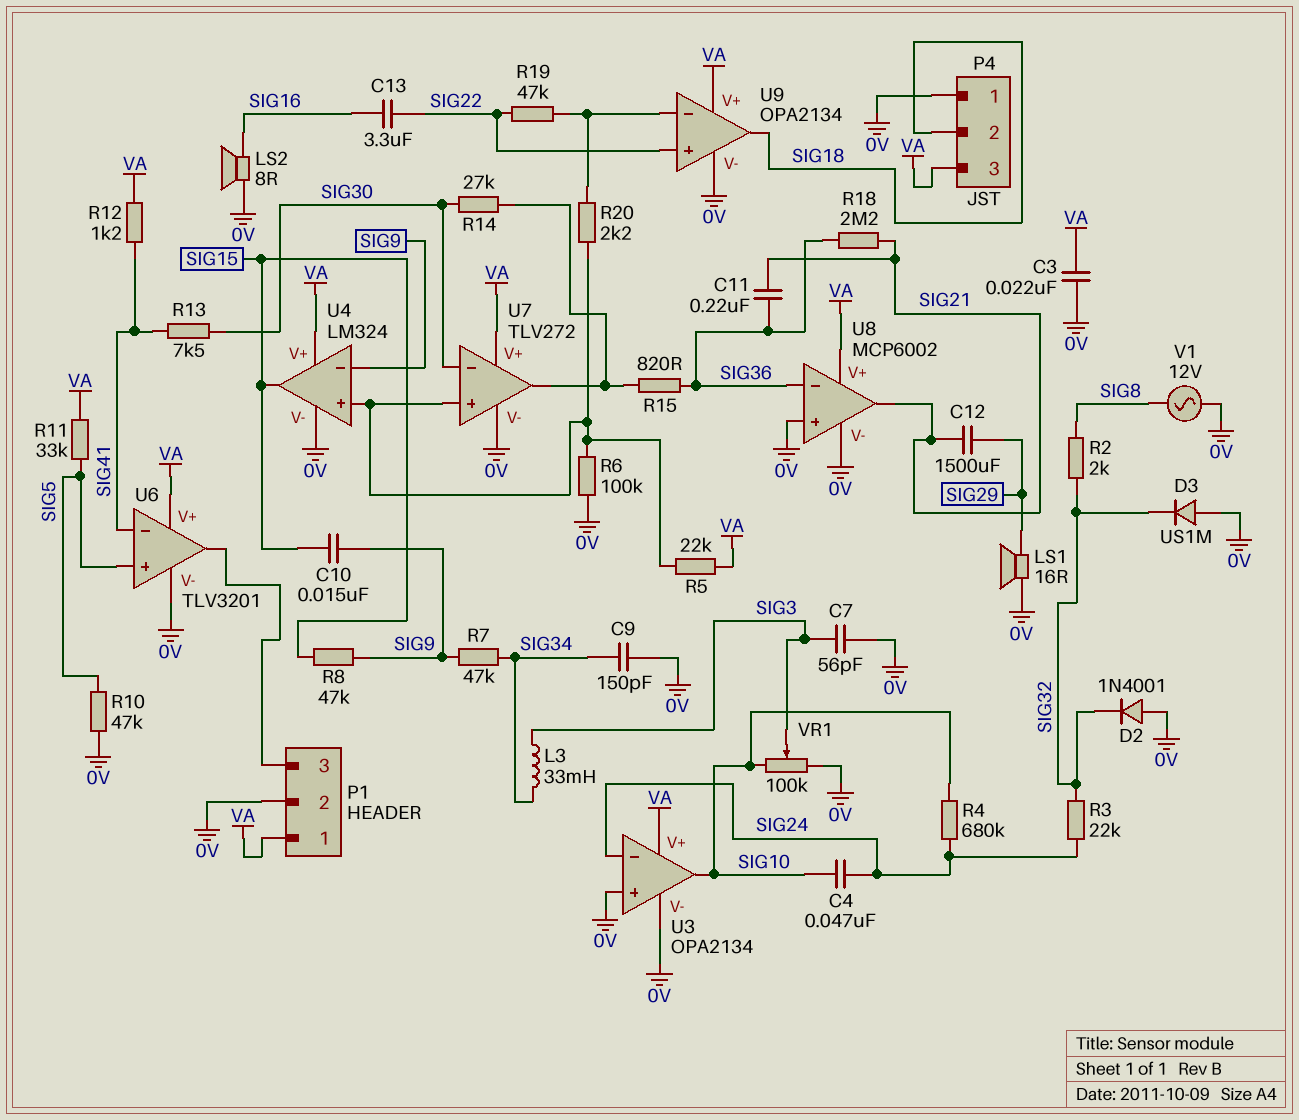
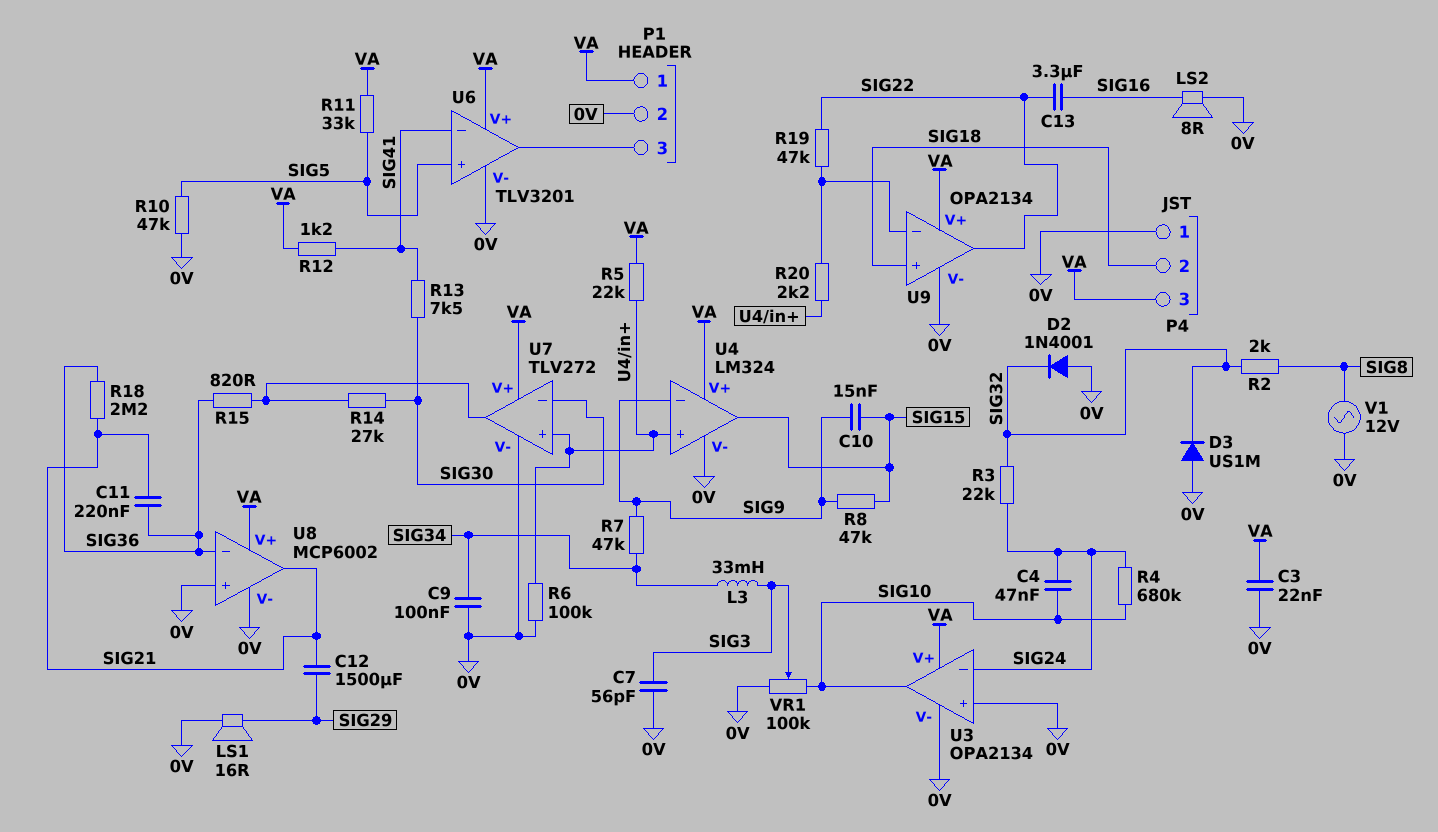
C9: 150pF (0V, SIG34) -> 100nF (0V, SIG34)
U9 pin in+: SIG22 -> SIG18
U9 pin out: SIG18 -> SIG22

